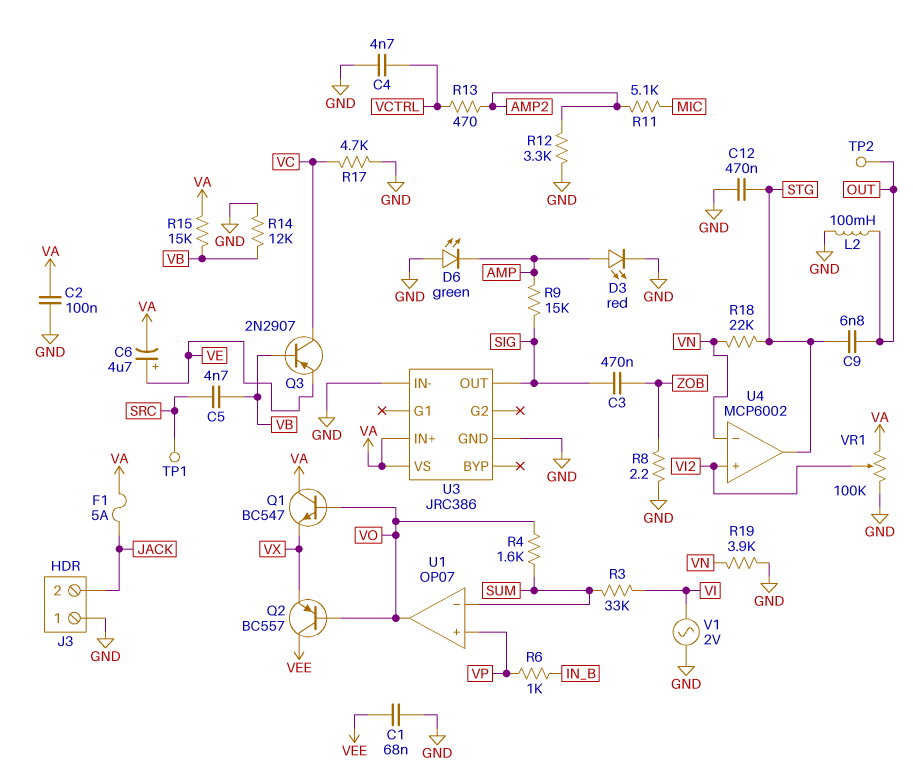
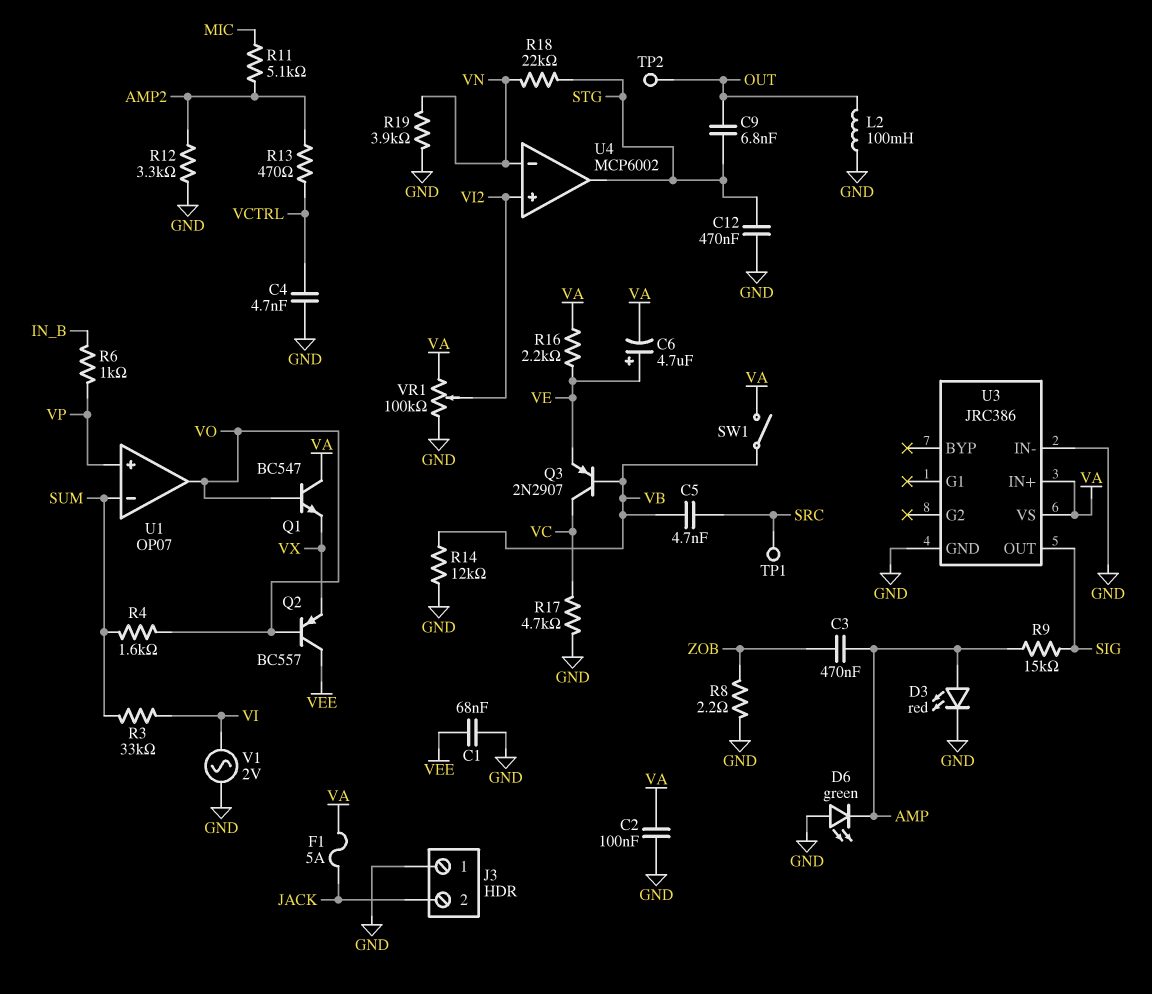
C3: 470nF (SIG, ZOB) -> 470nF (AMP, ZOB)
R15: 15k (VA, VB) -> none
R16: none -> 2.2k (VA, VE)
SW1: none -> switch (VA, VB)

